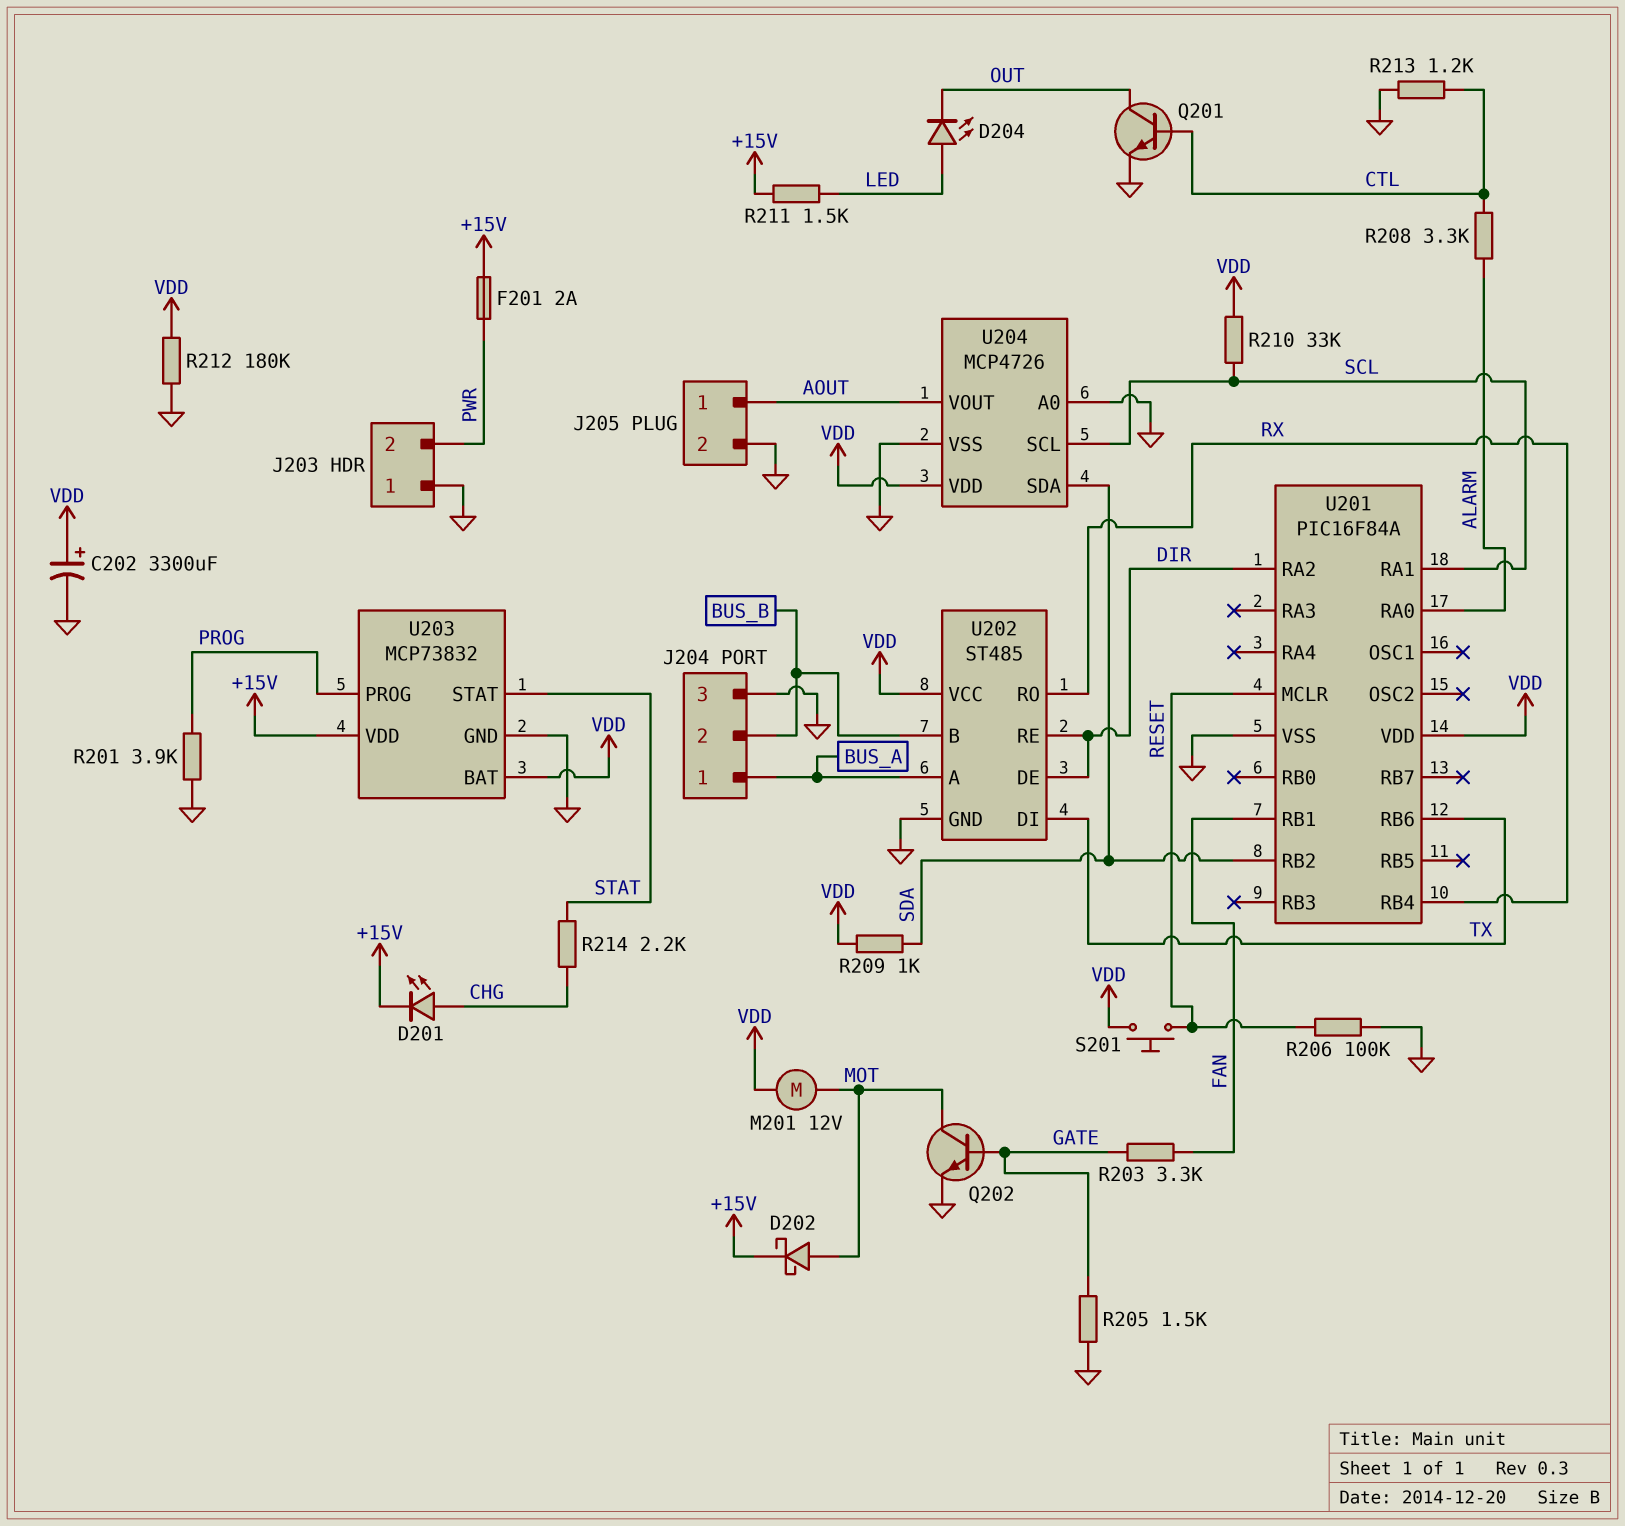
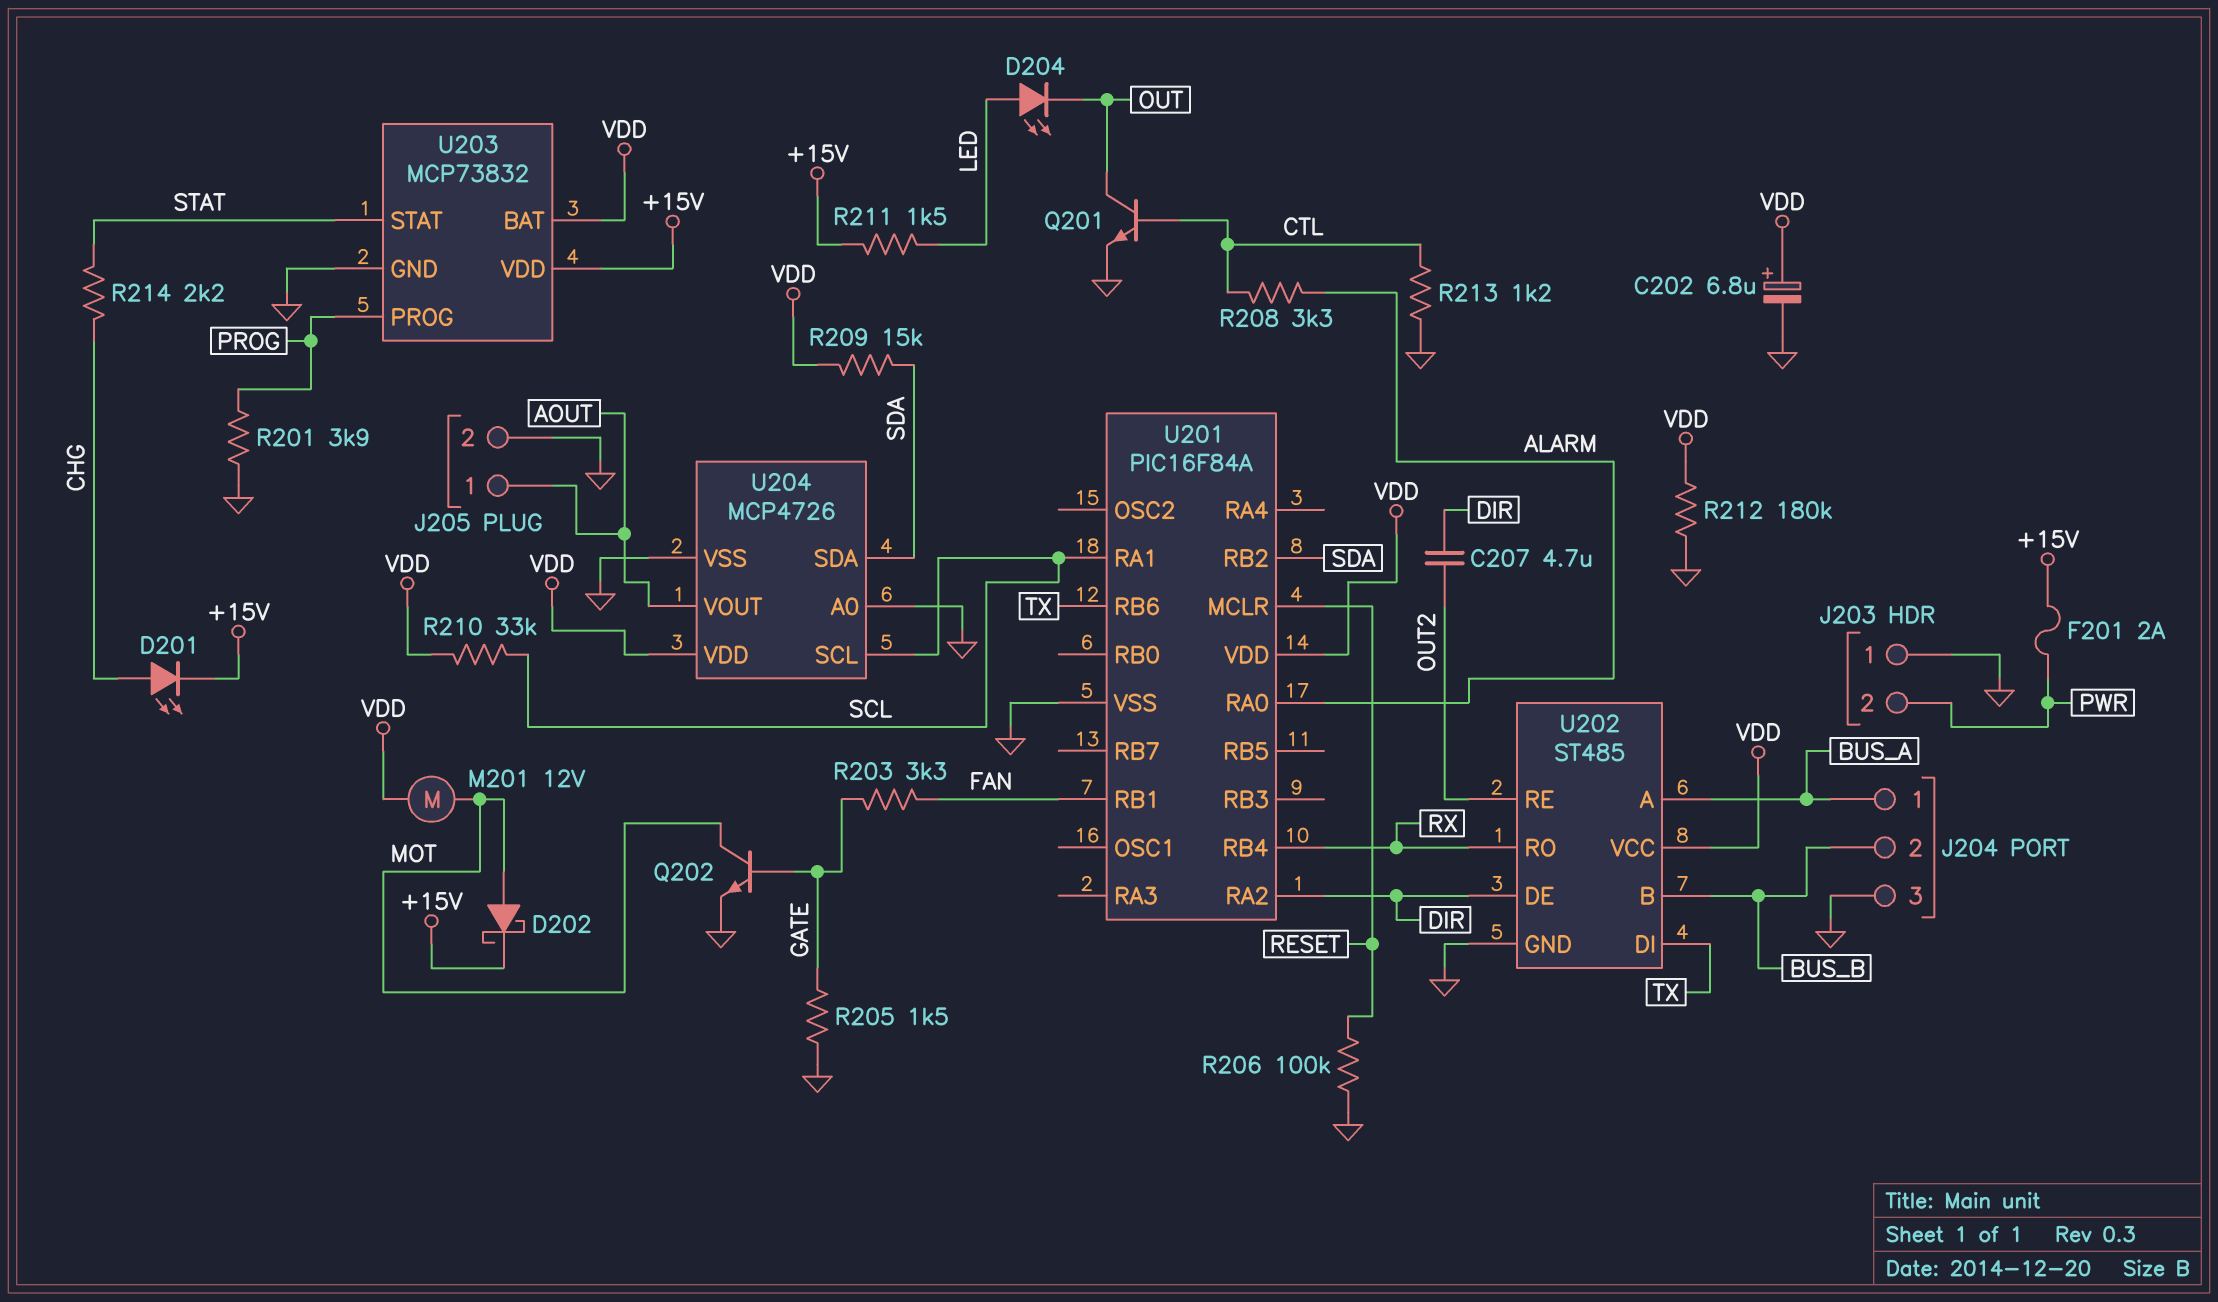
C202: 3300uF (plus VDD, minus GND) -> 6.8uF (plus VDD, minus GND)
C207: none -> 4.7uF (DIR, OUT2)
R209: 1k (SDA, VDD) -> 15k (SDA, VDD)
S201: button (RESET, VDD) -> none
U202 pin RE: DIR -> OUT2

